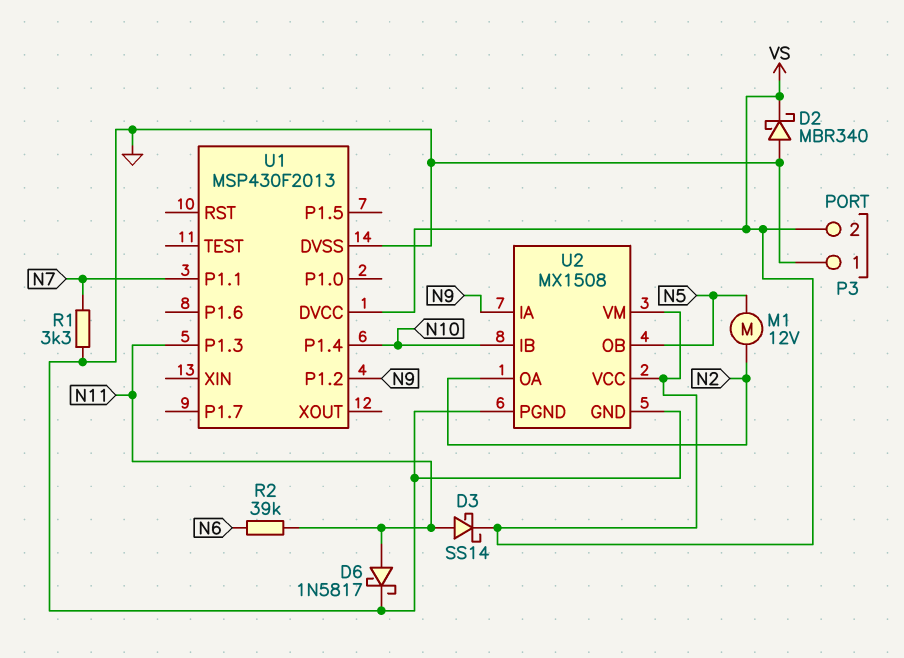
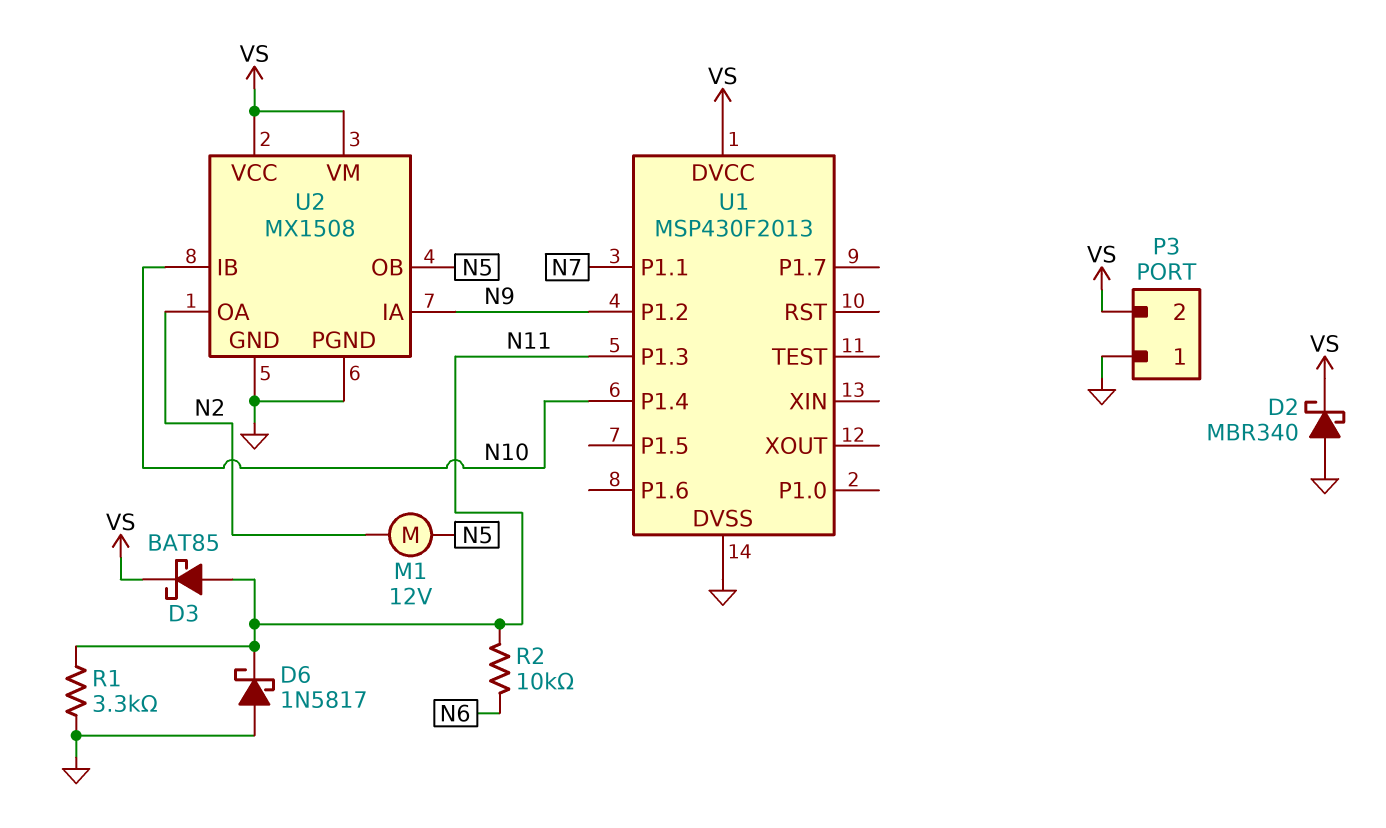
D3: schottky SS14 (A N11, K VS) -> schottky BAT85 (A N11, K VS)
D6: schottky 1N5817 (A N11, K GND) -> schottky 1N5817 (A GND, K N11)
R1: 3.3k (GND, N7) -> 3.3k (GND, N11)
R2: 39k (N6, N11) -> 10k (N6, N11)

